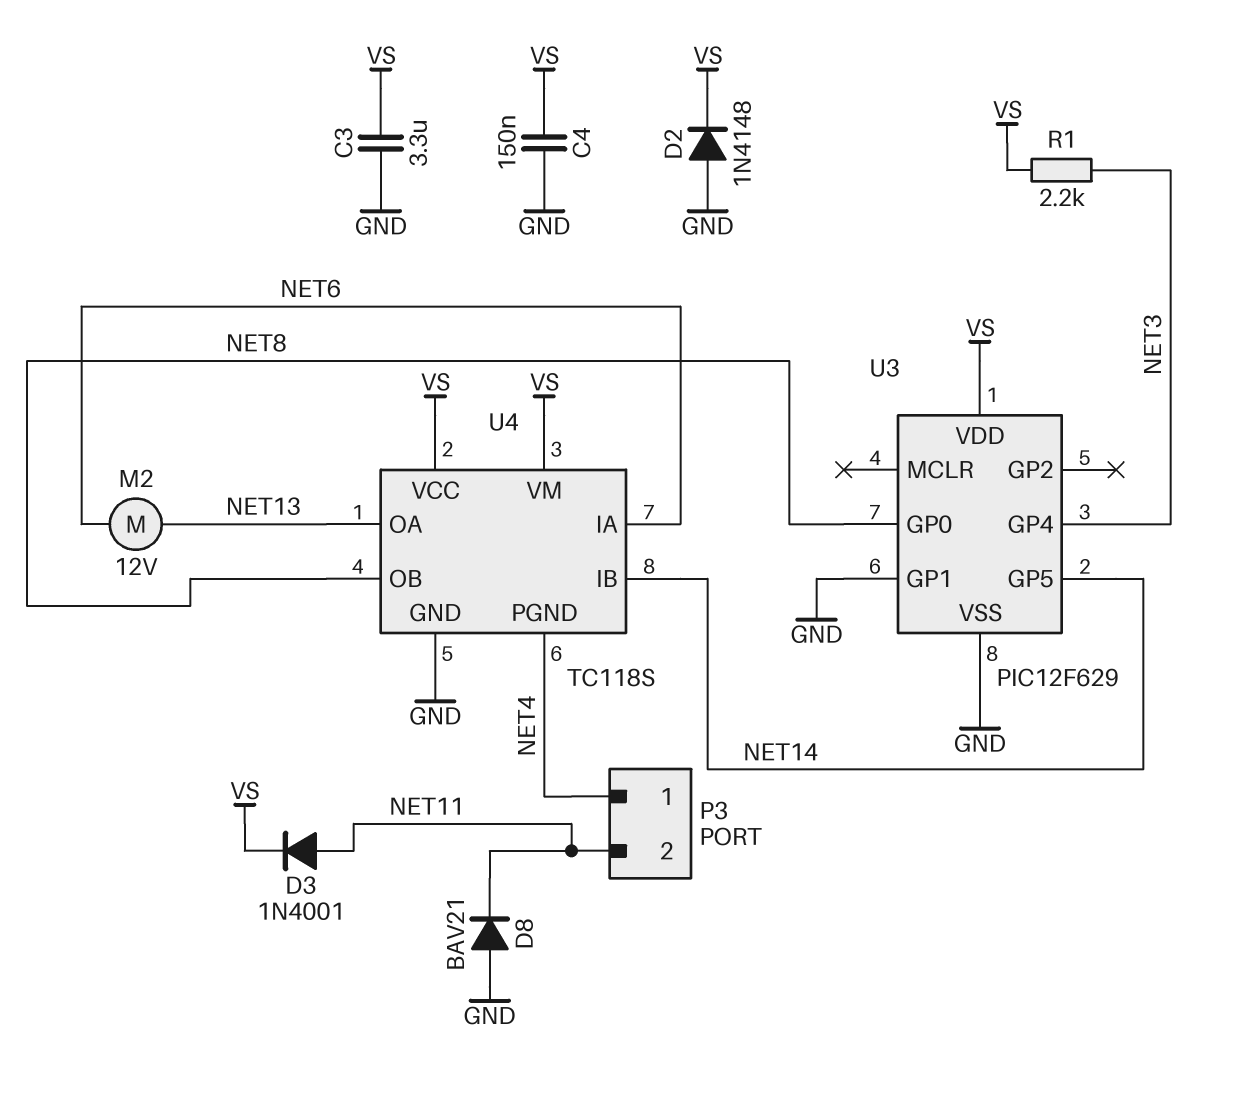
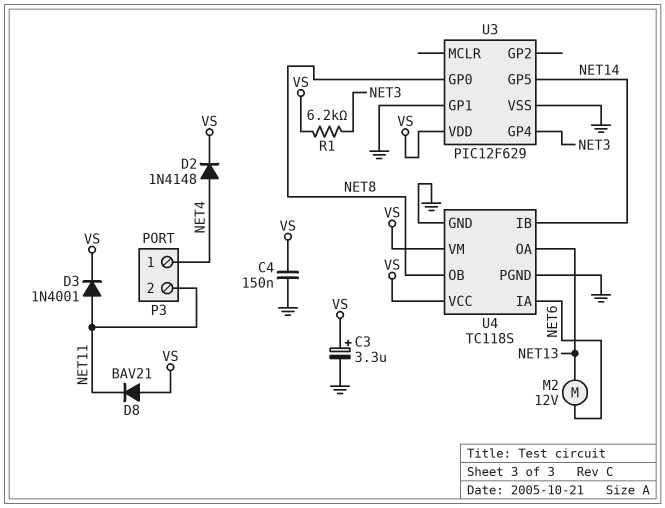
C3: 3.3uF (GND, VS) -> 3.3uF (plus VS, minus GND)
D2: diode 1N4148 (A GND, K VS) -> diode 1N4148 (A NET4, K VS)
D8: diode BAV21 (A GND, K NET11) -> diode BAV21 (A VS, K NET11)
R1: 2.2k (NET3, VS) -> 6.2k (NET3, VS)
U4 pin PGND: NET4 -> GND

